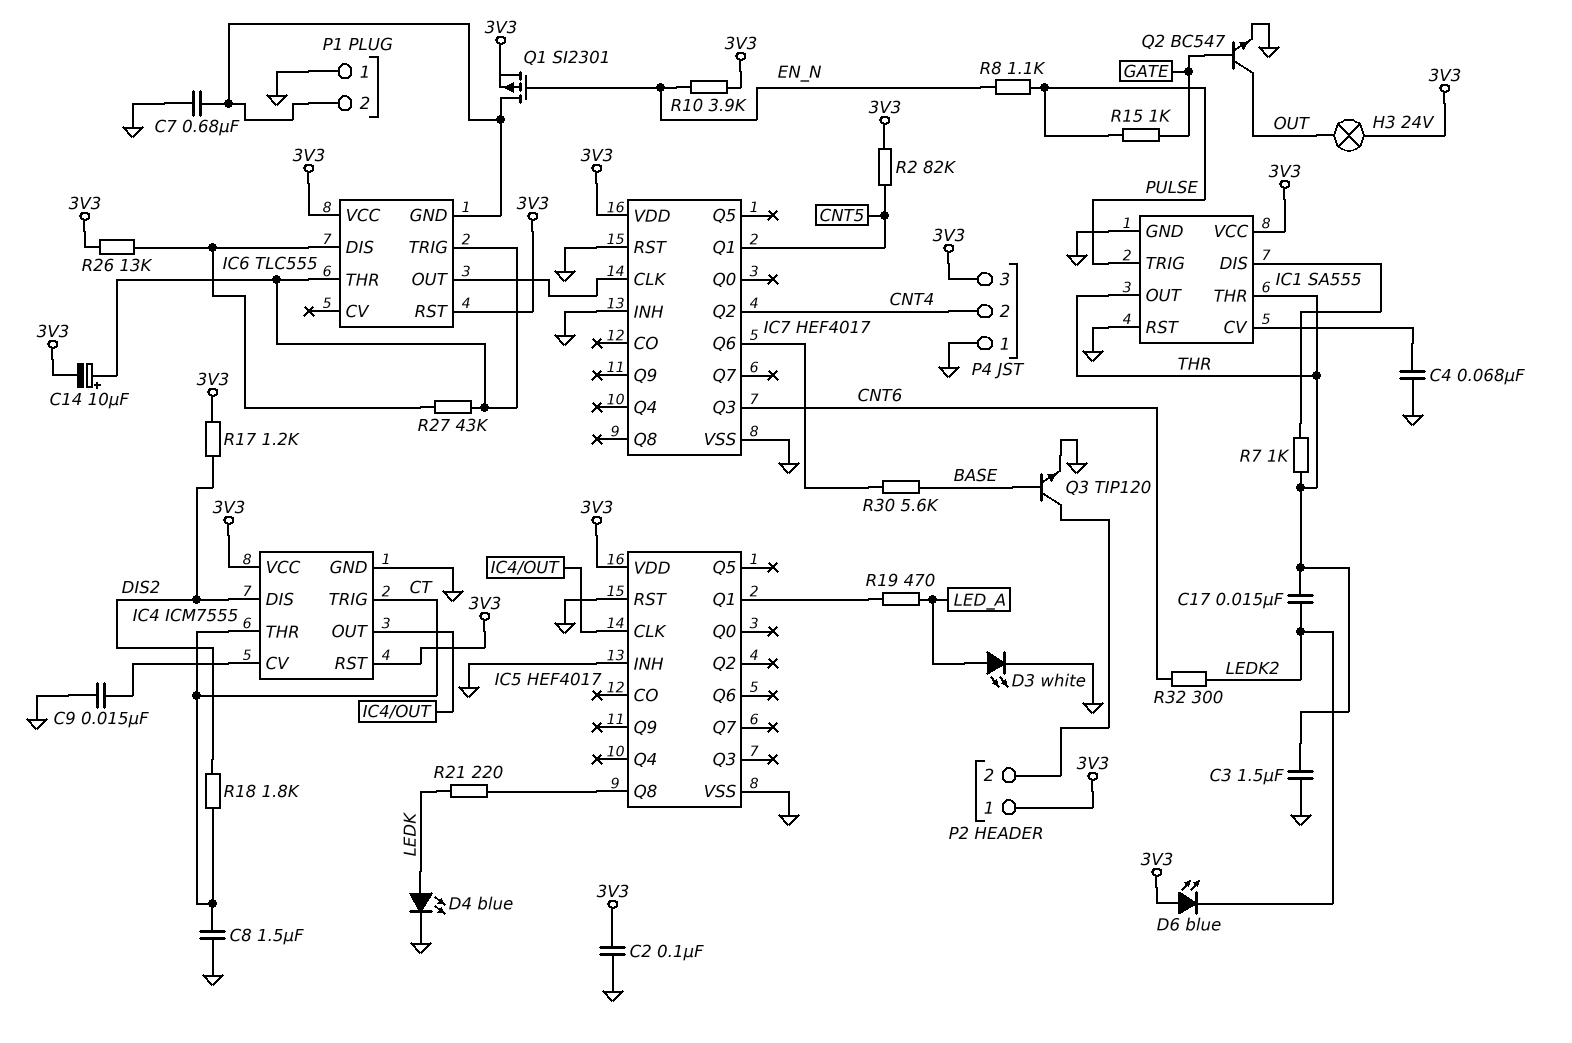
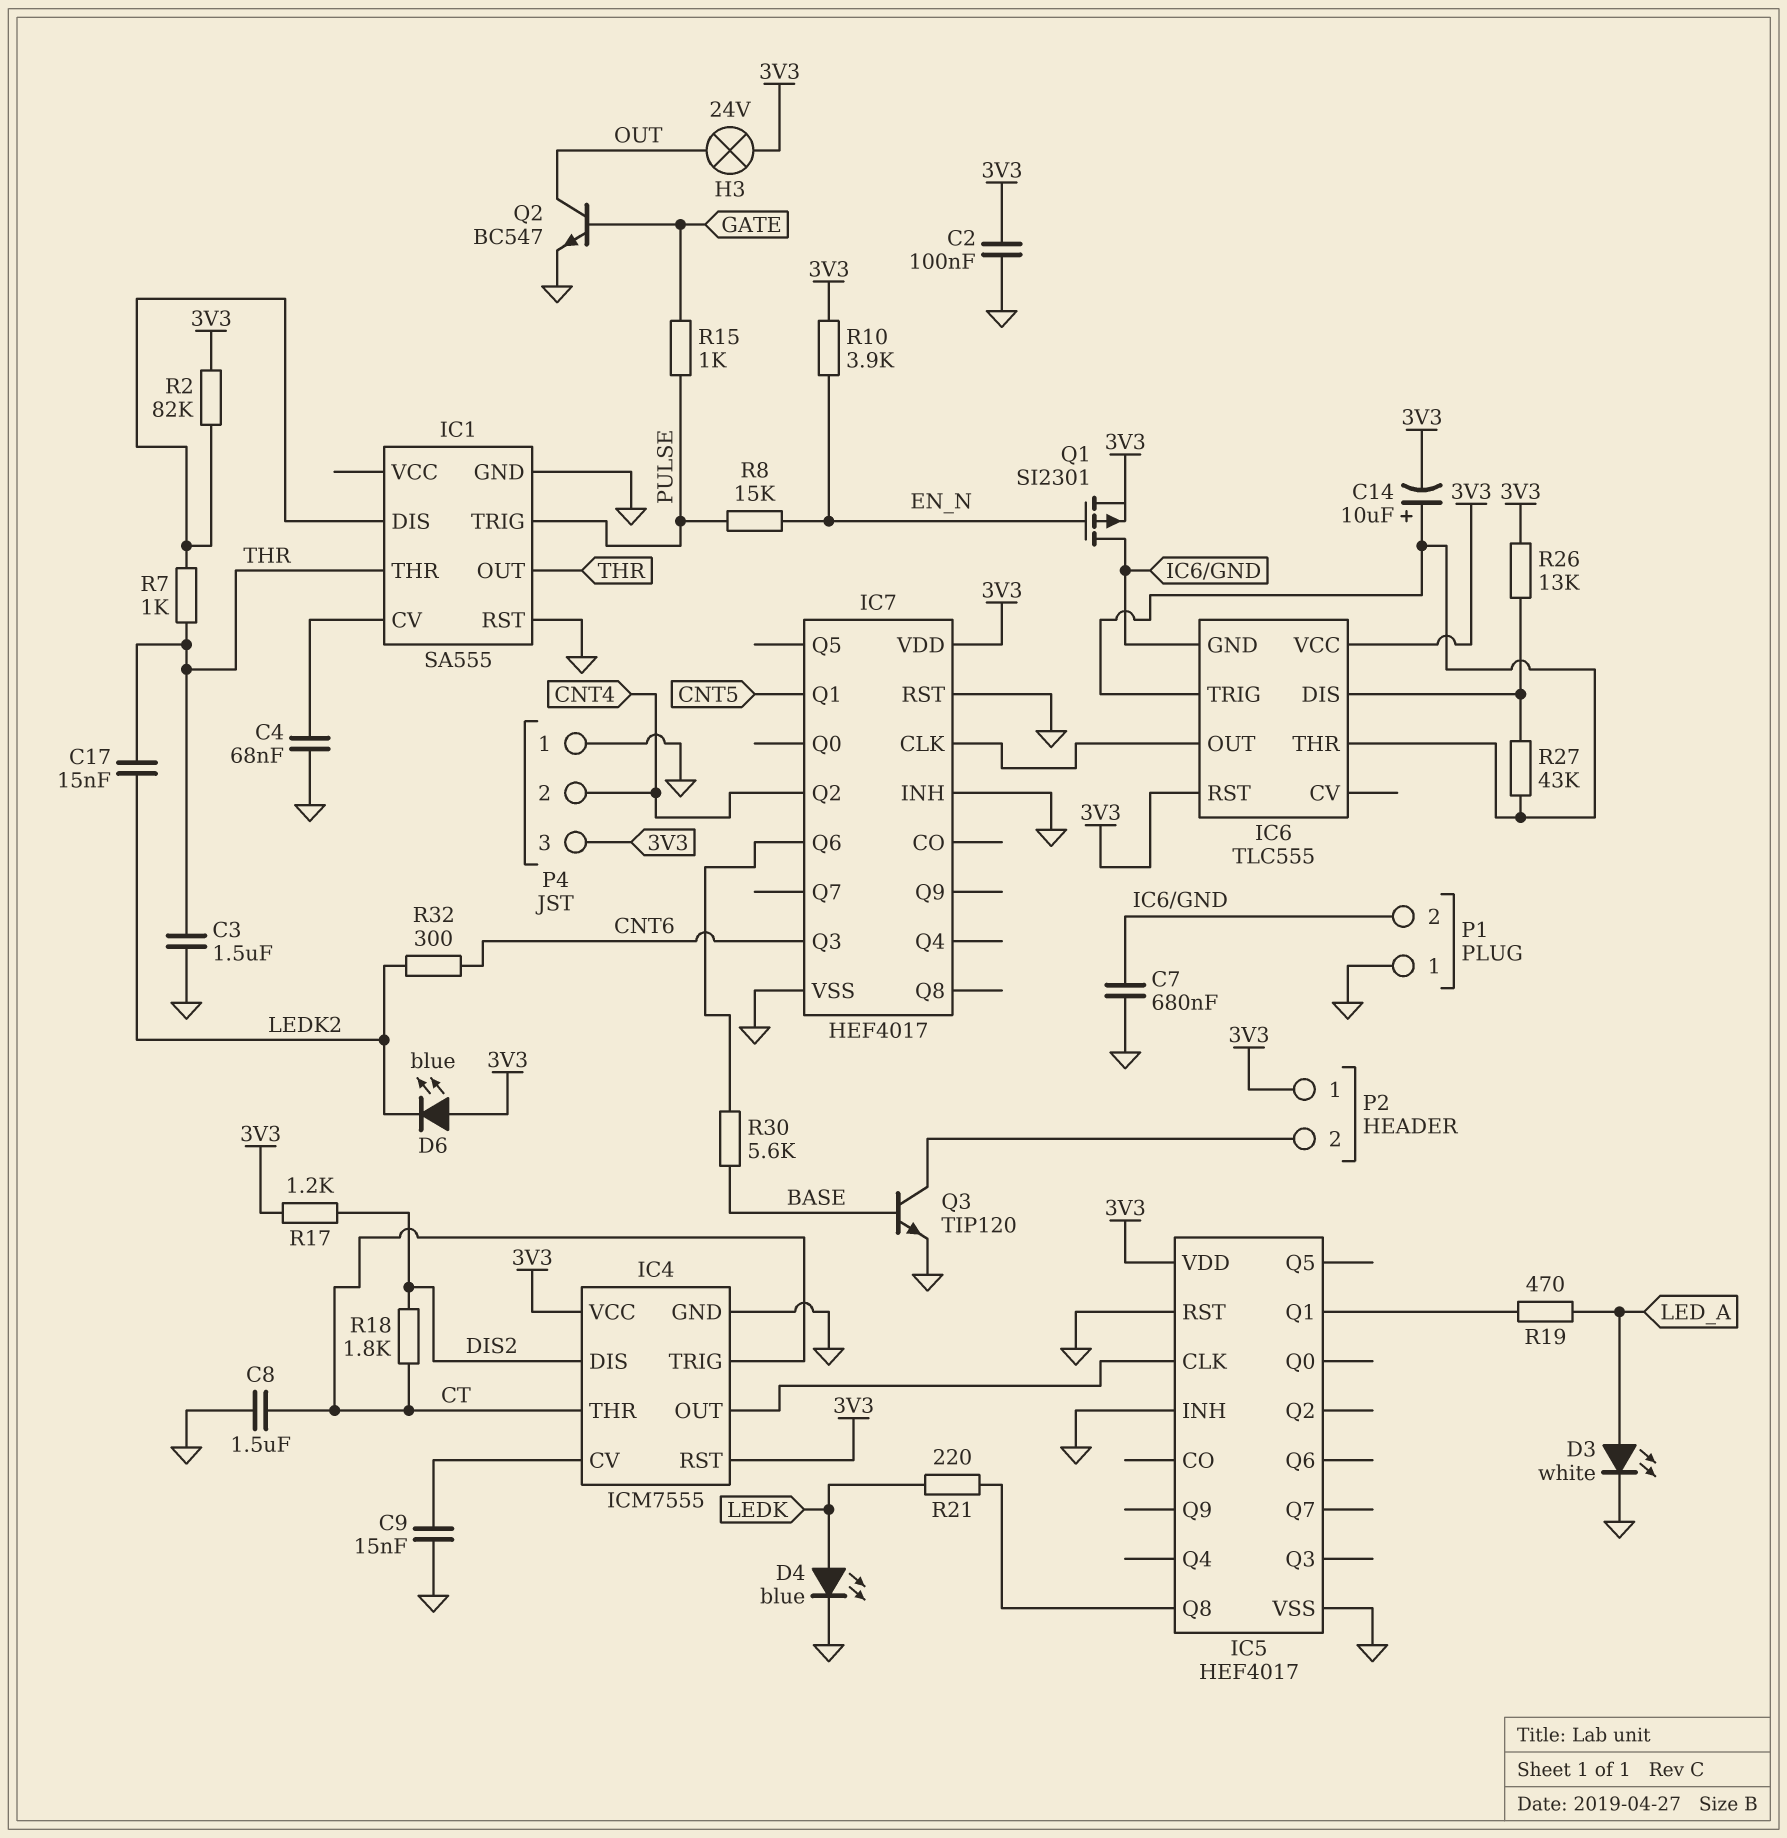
IC1 pin VCC: 3V3 -> none
R2: 82k (3V3, CNT5) -> 82k (3V3, IC1/DIS)
R8: 1.1k (EN_N, PULSE) -> 15k (EN_N, PULSE)

